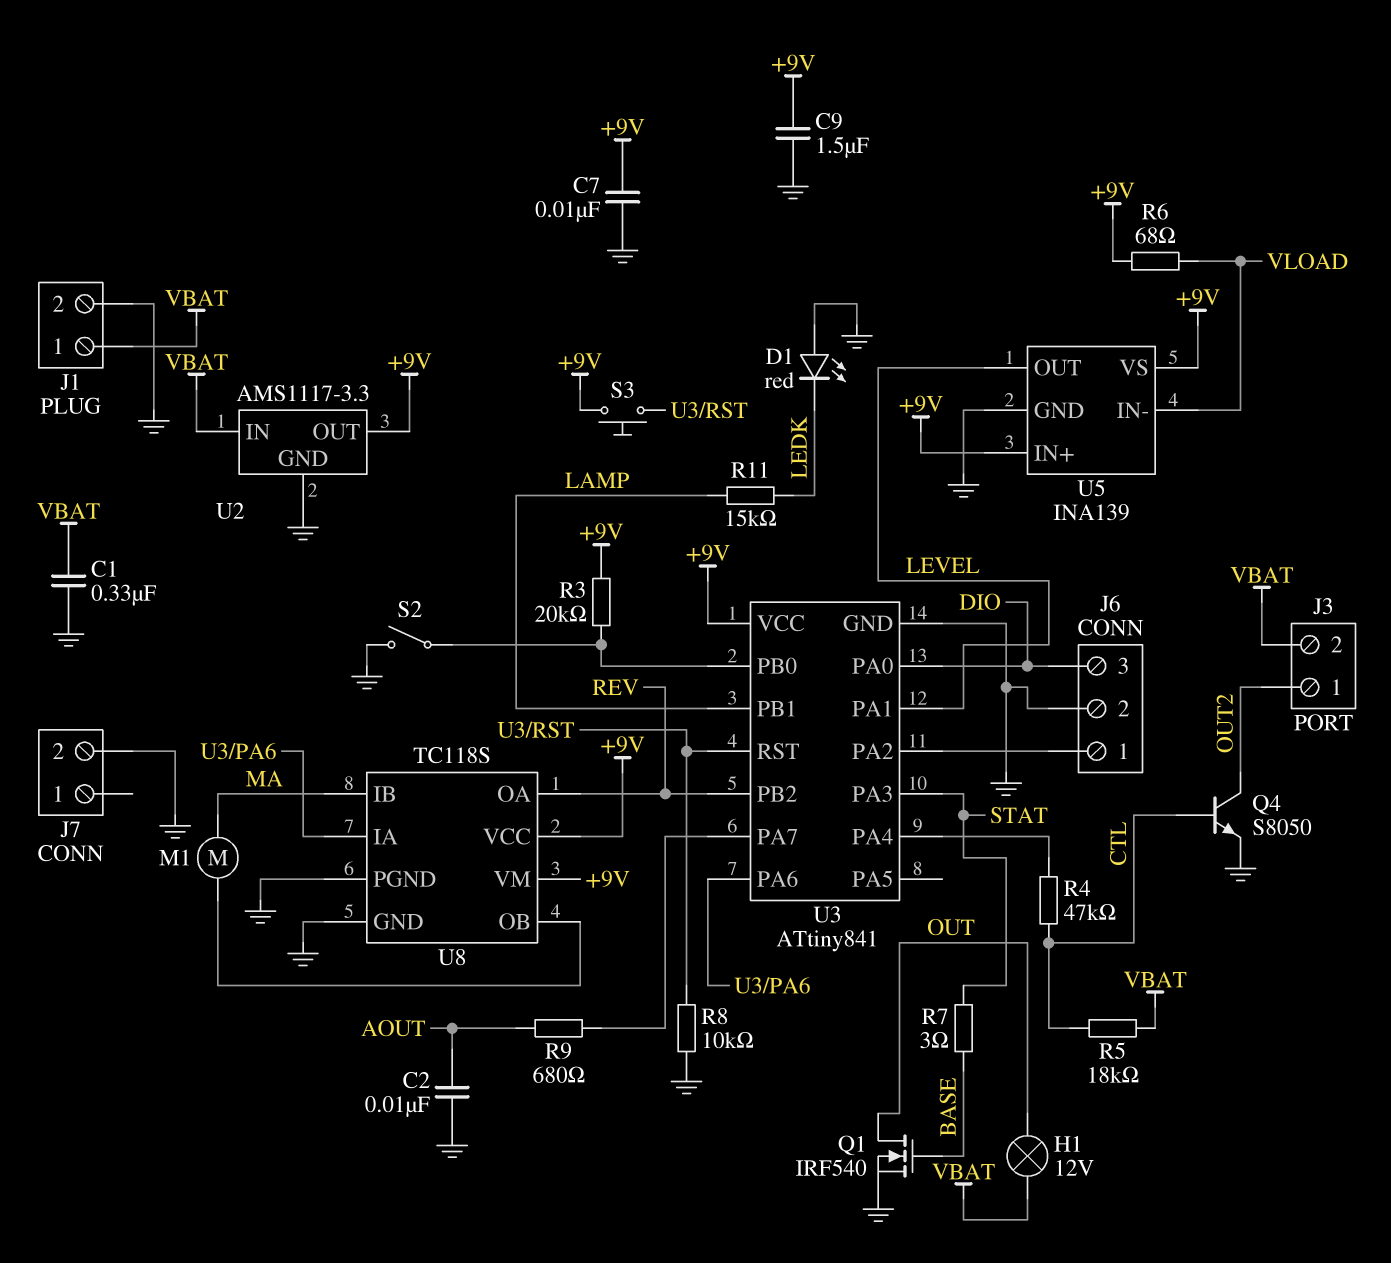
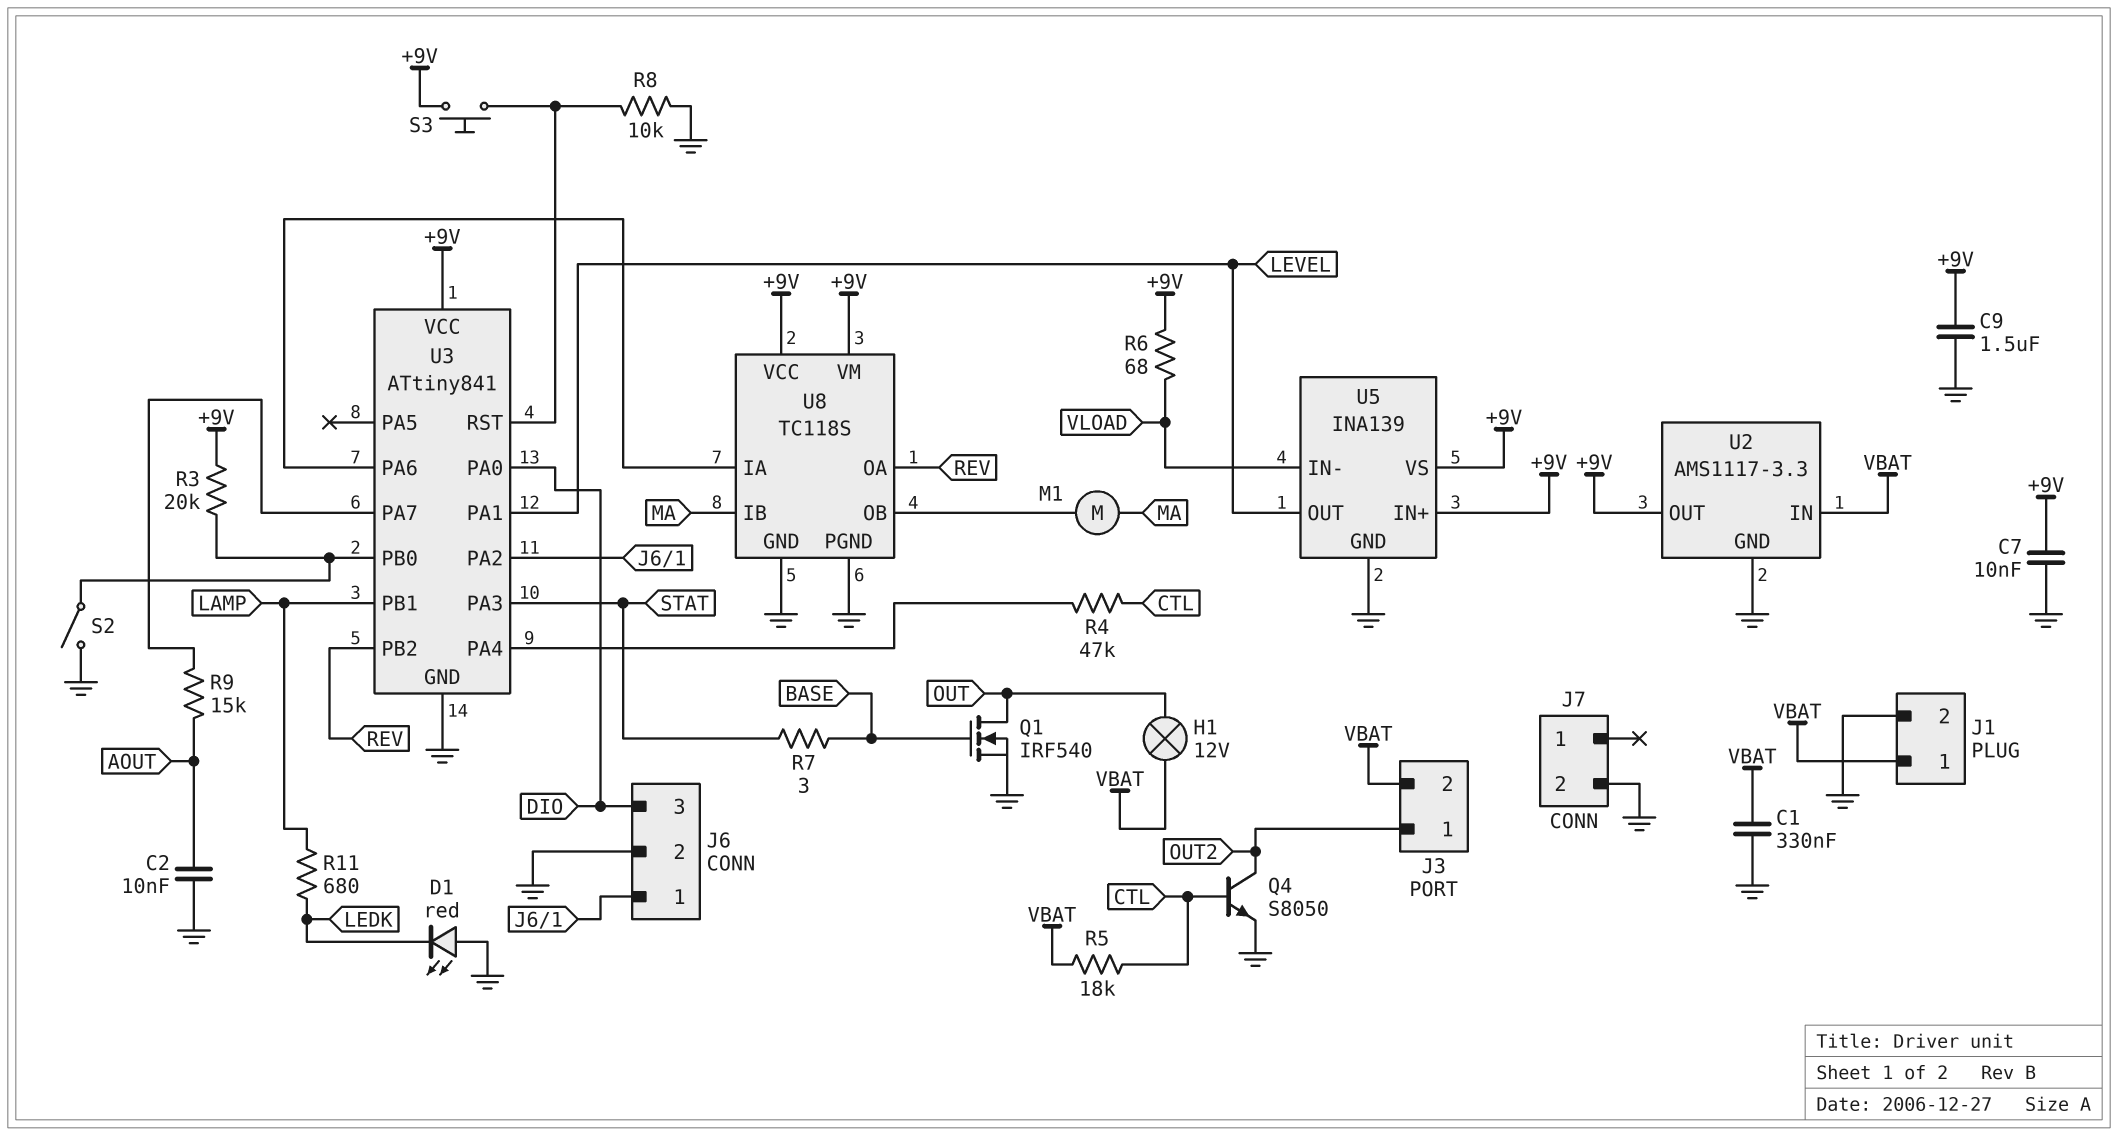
R9: 680 (AOUT, U3/PA7) -> 15k (AOUT, U3/PA7)
R11: 15k (LAMP, LEDK) -> 680 (LAMP, LEDK)

